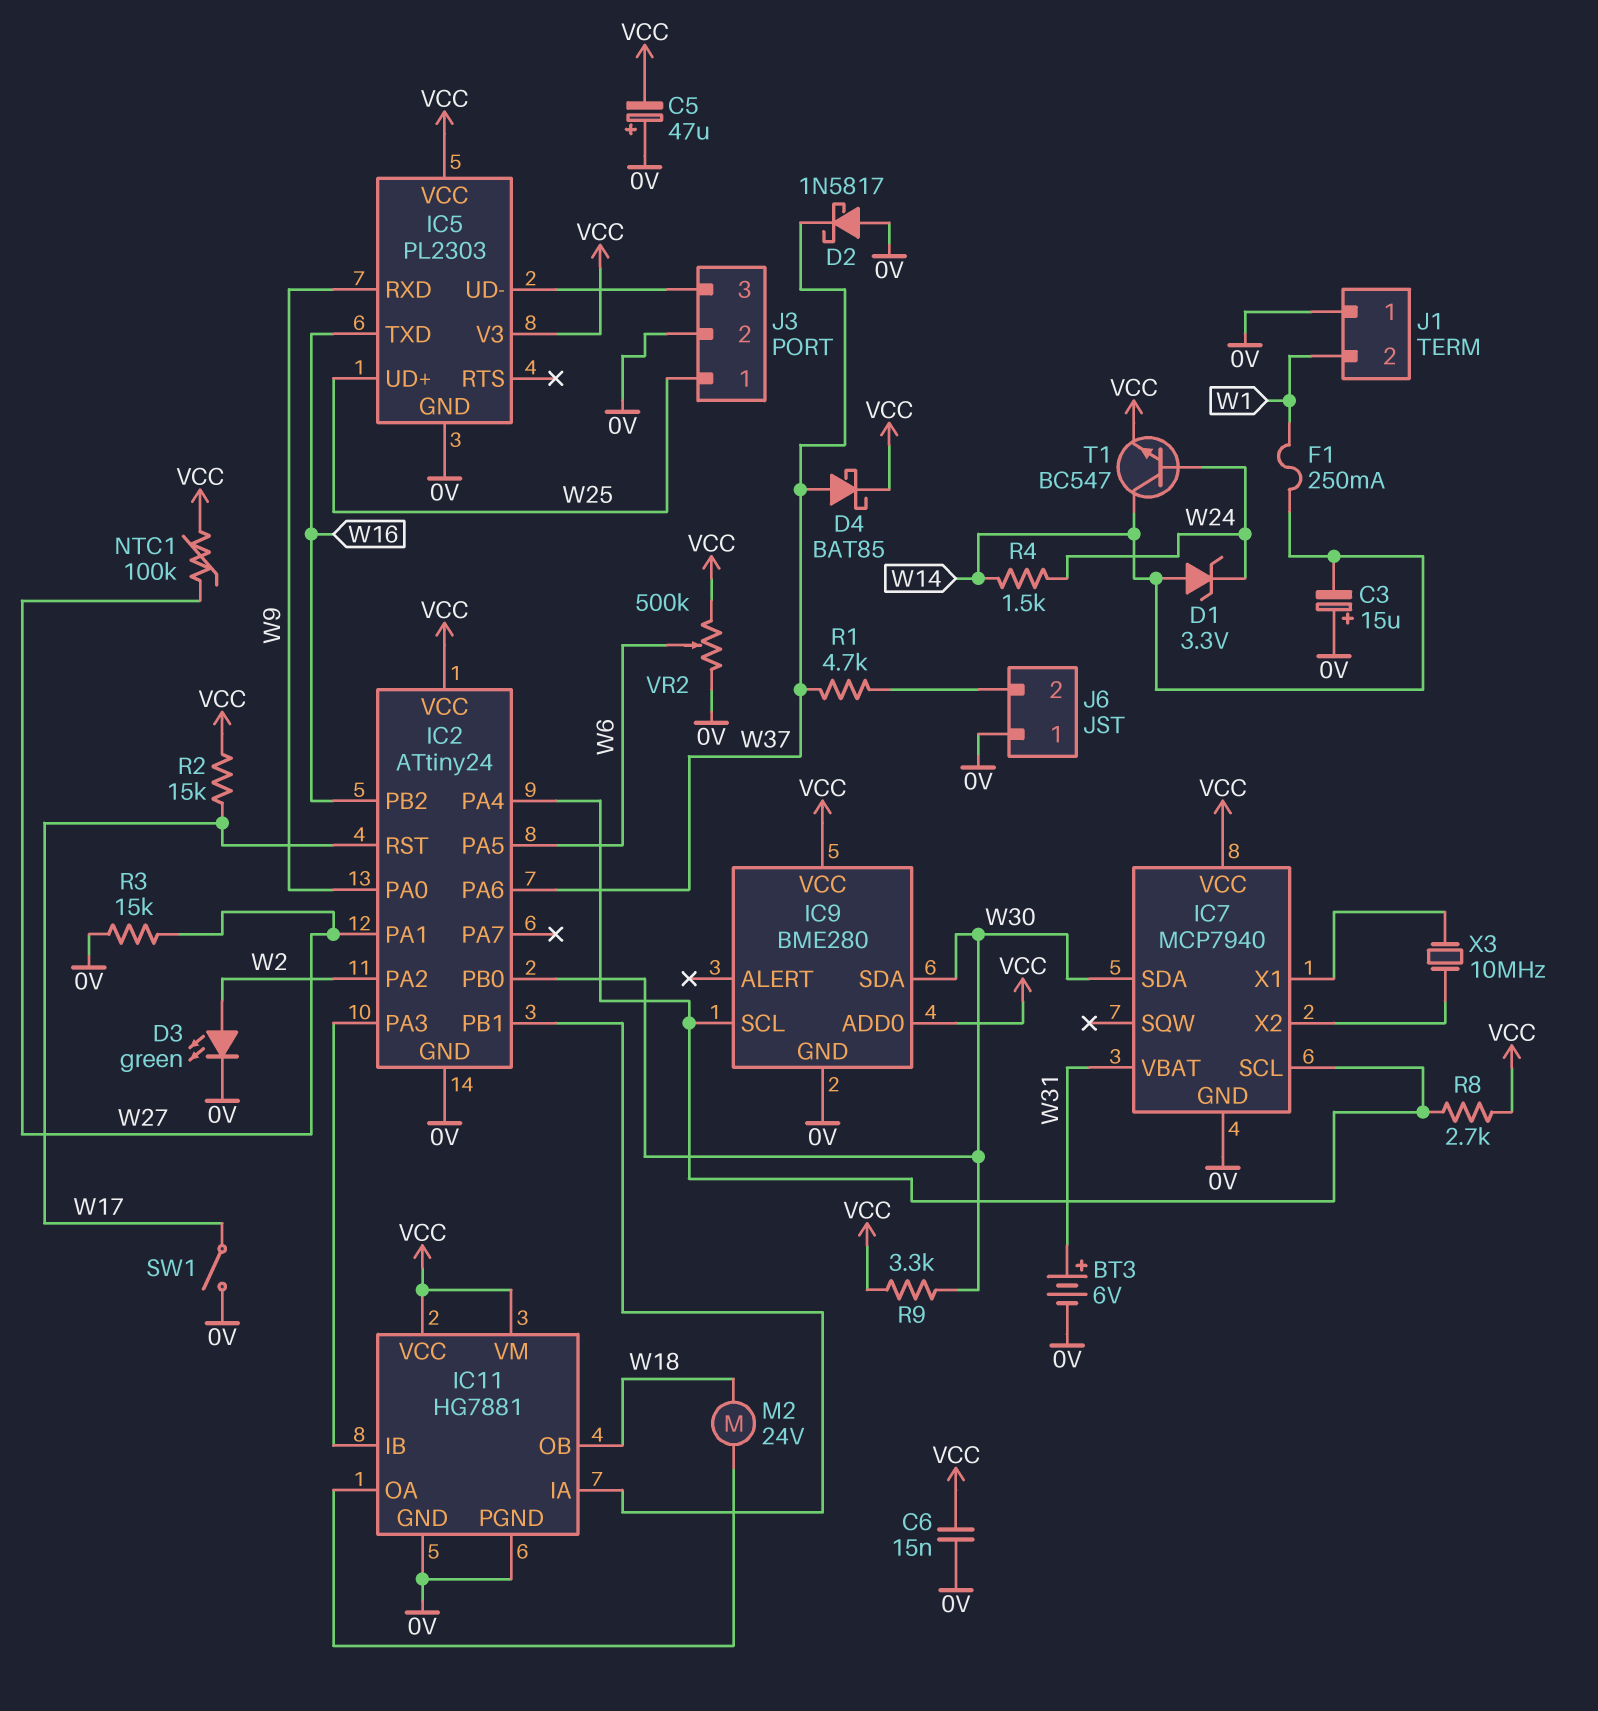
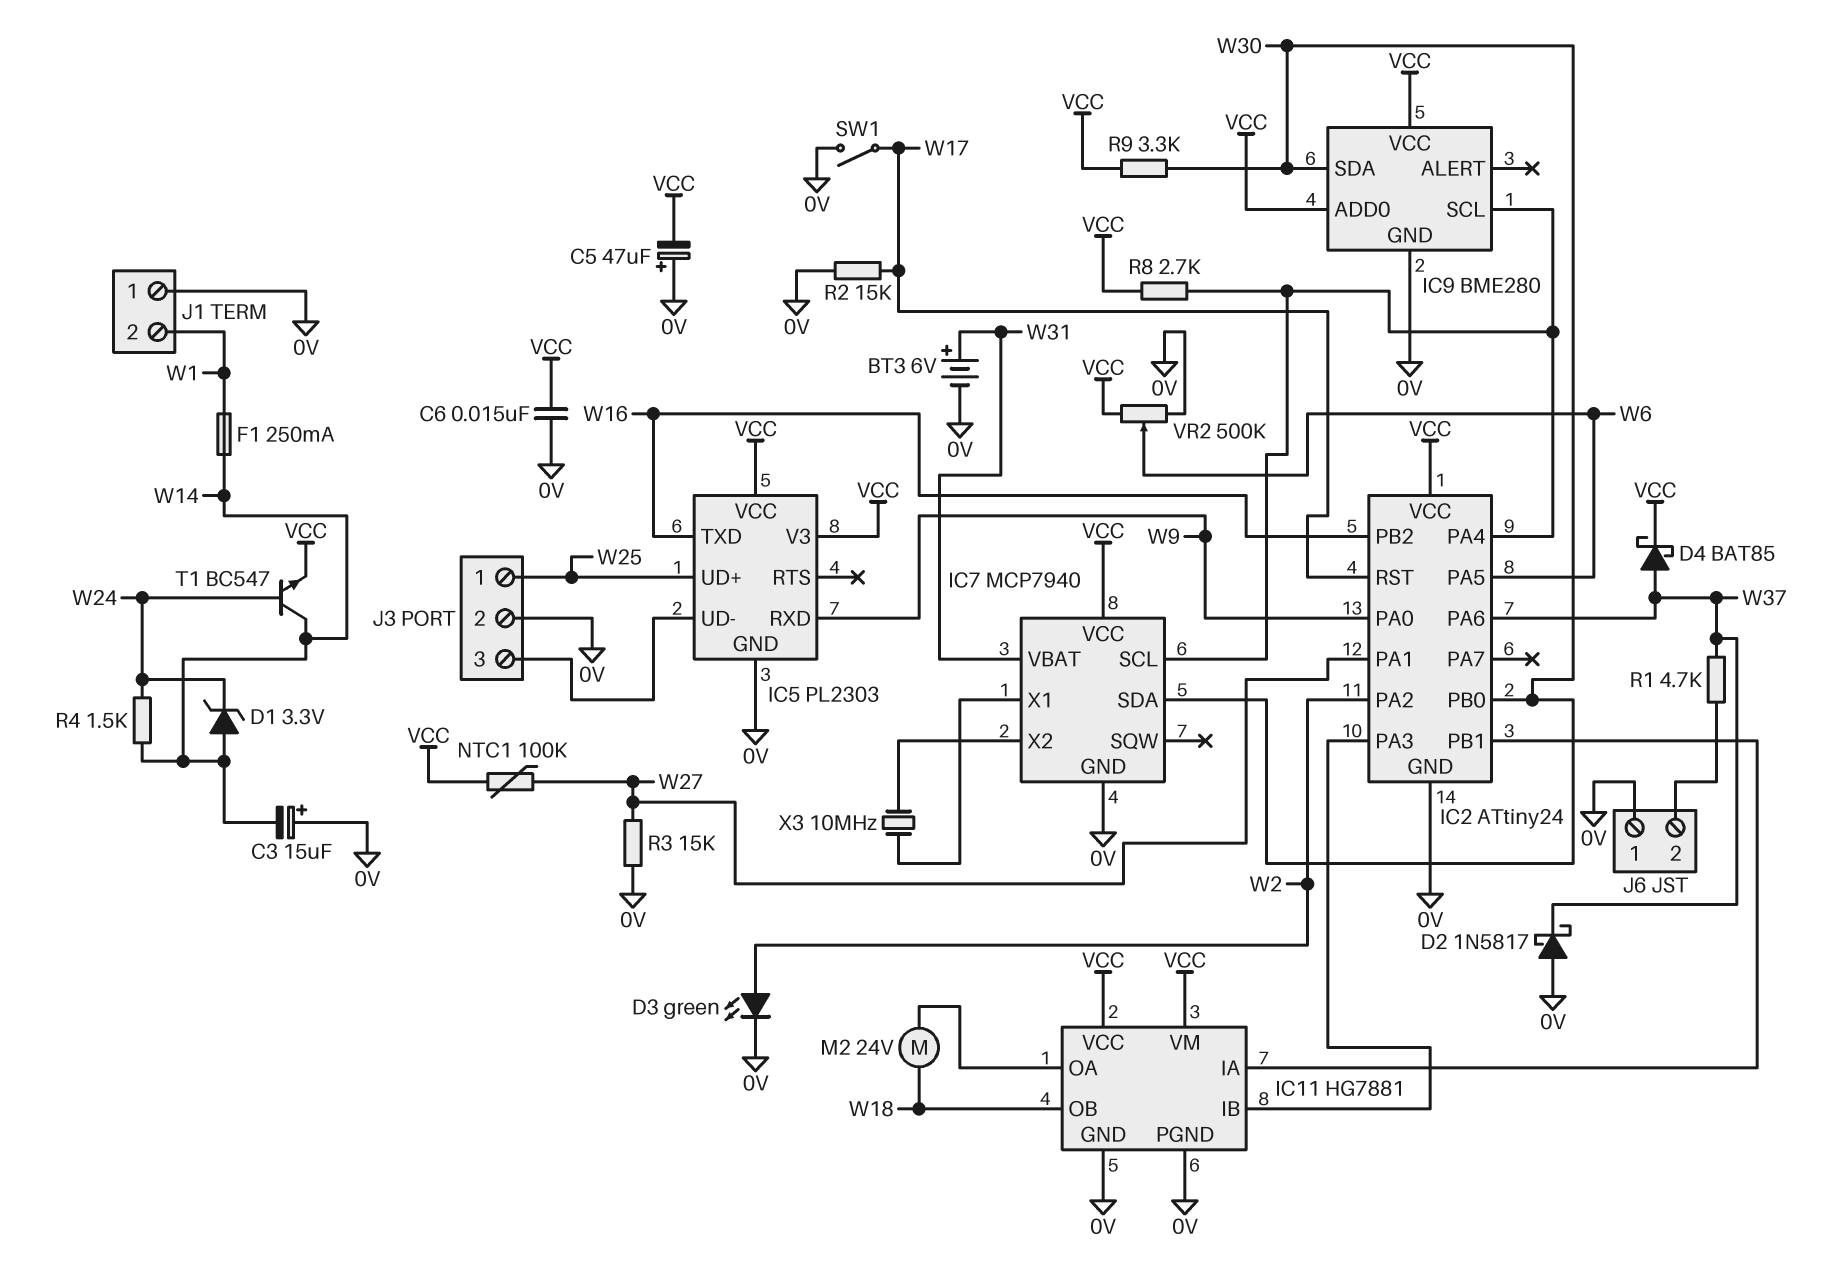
R2: 15k (VCC, W17) -> 15k (0V, W17)

